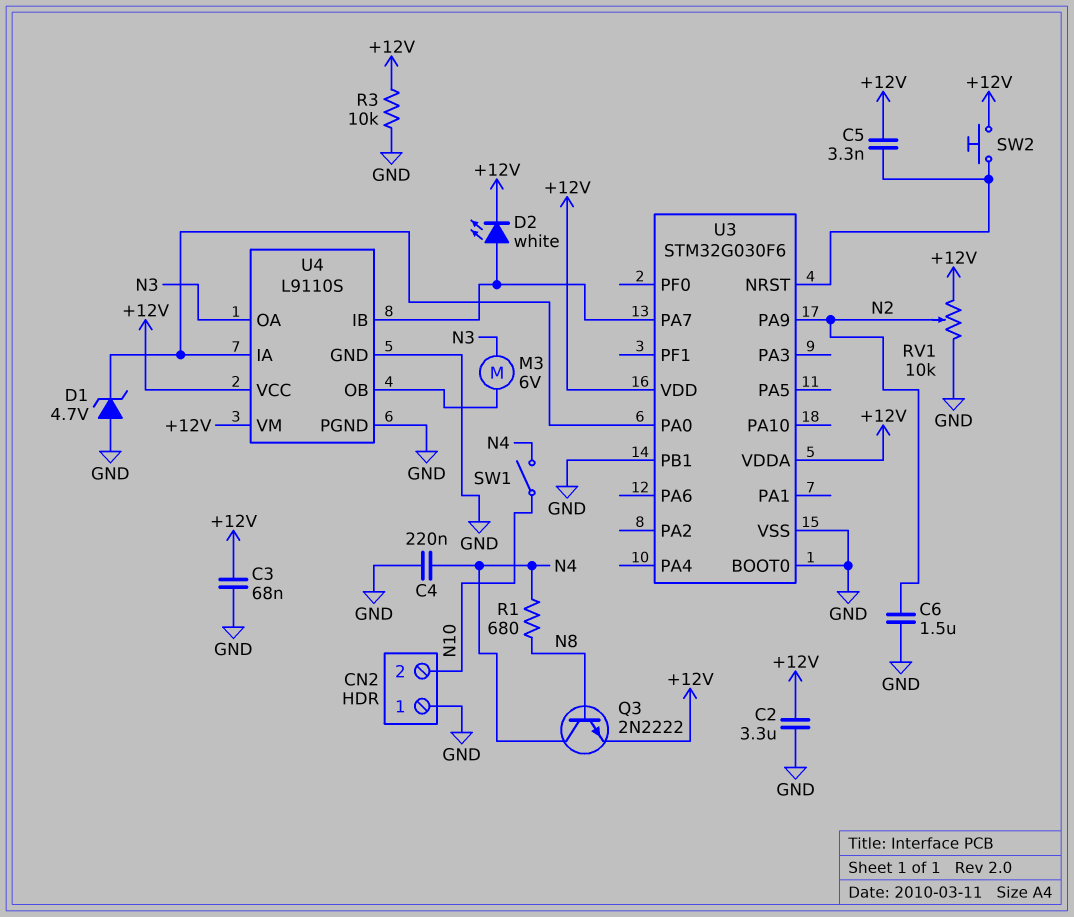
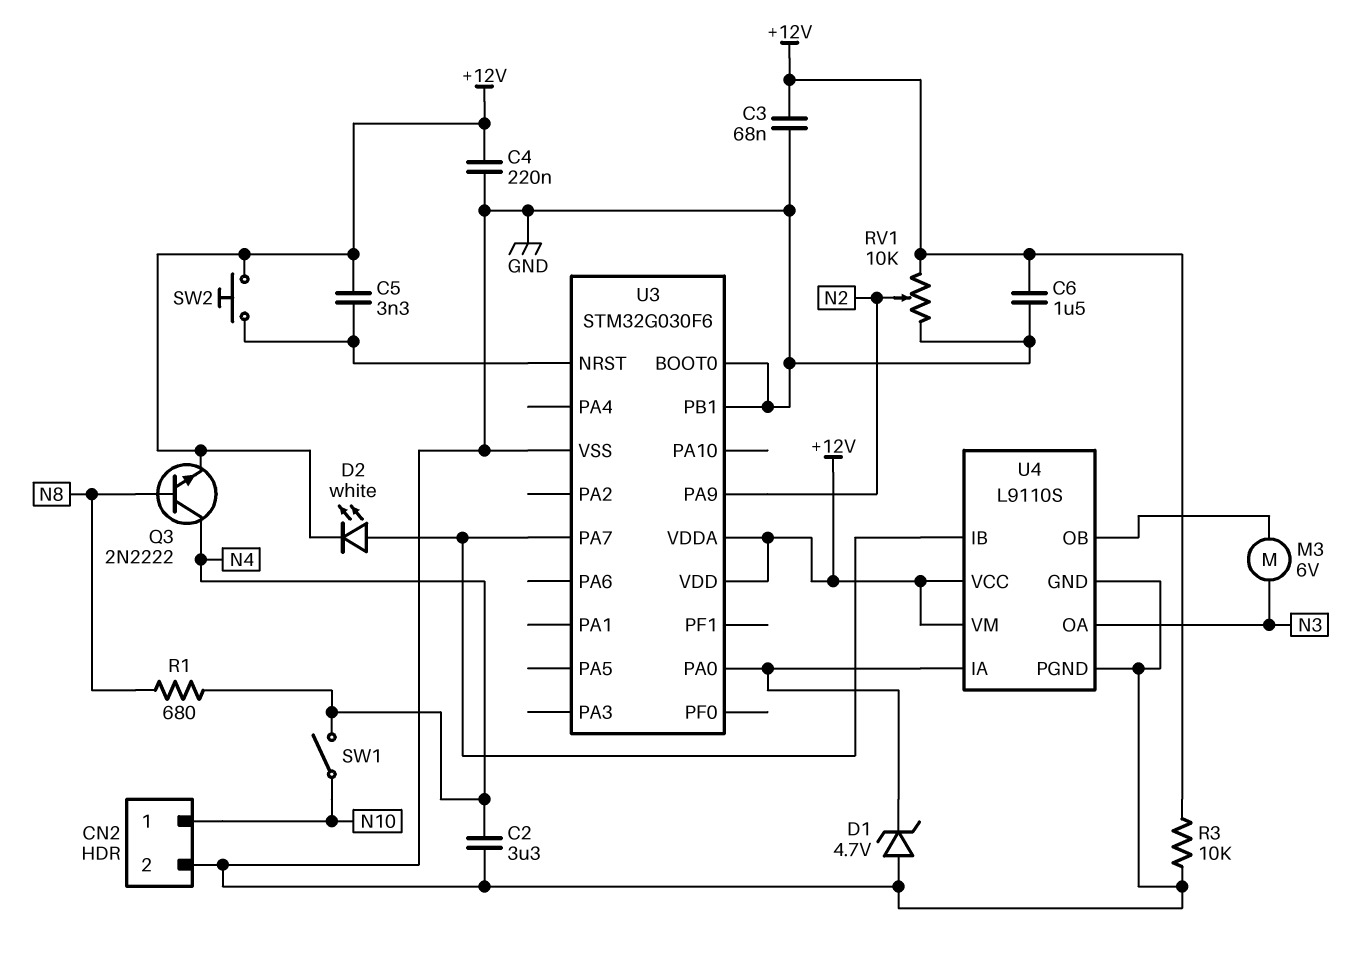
C2: 3.3uF (+12V, GND) -> 3.3uF (GND, N4)
C4: 220nF (GND, N4) -> 220nF (+12V, GND)
C6: 1.5uF (GND, N2) -> 1.5uF (+12V, GND)
CN2 pin 1: GND -> N10
CN2 pin 2: N10 -> GND

